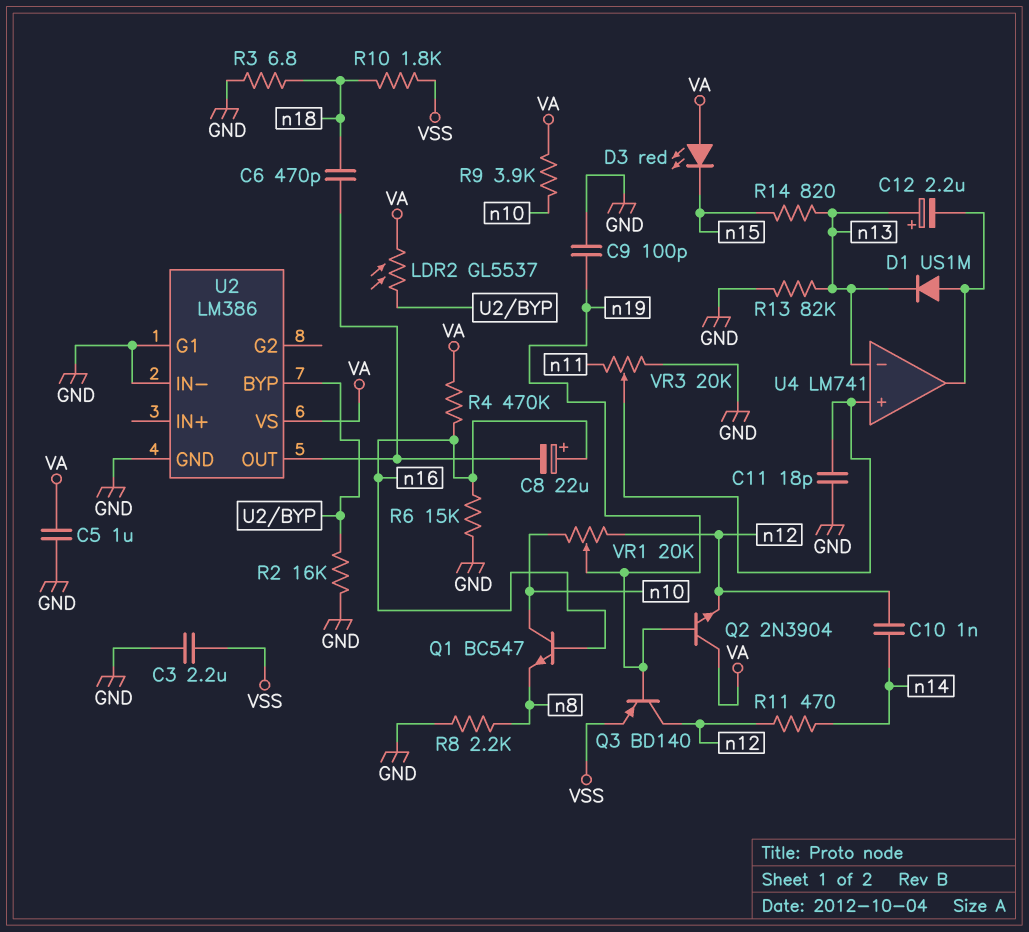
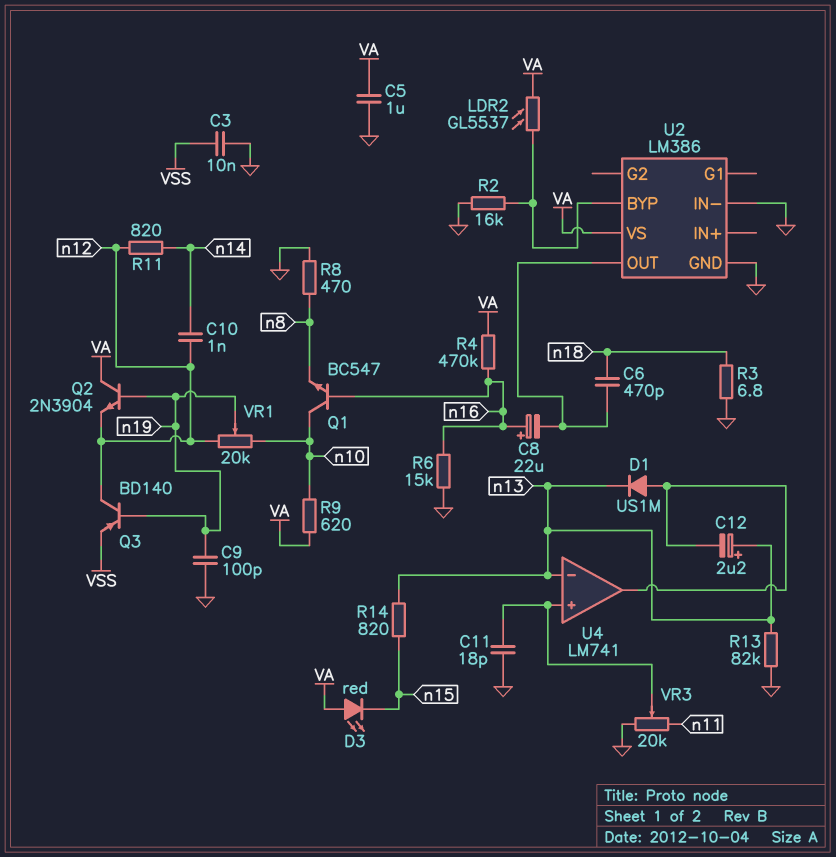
C3: 2.2uF (GND, VSS) -> 10nF (GND, VSS)
R8: 2.2k (GND, n8) -> 470 (GND, n8)
R9: 3.9k (VA, n10) -> 620 (VA, n10)
R10: 1.8k (VSS, n18) -> none
R11: 470 (n12, n14) -> 820 (n12, n14)
U2 pin G1: GND -> none

